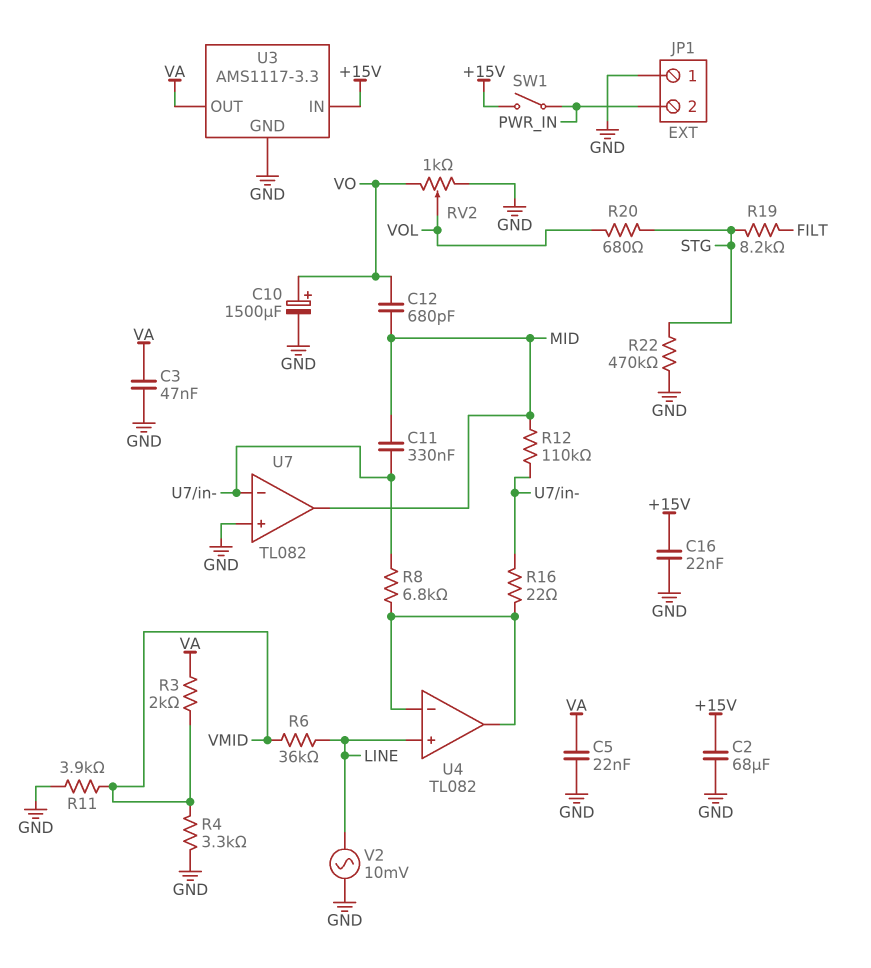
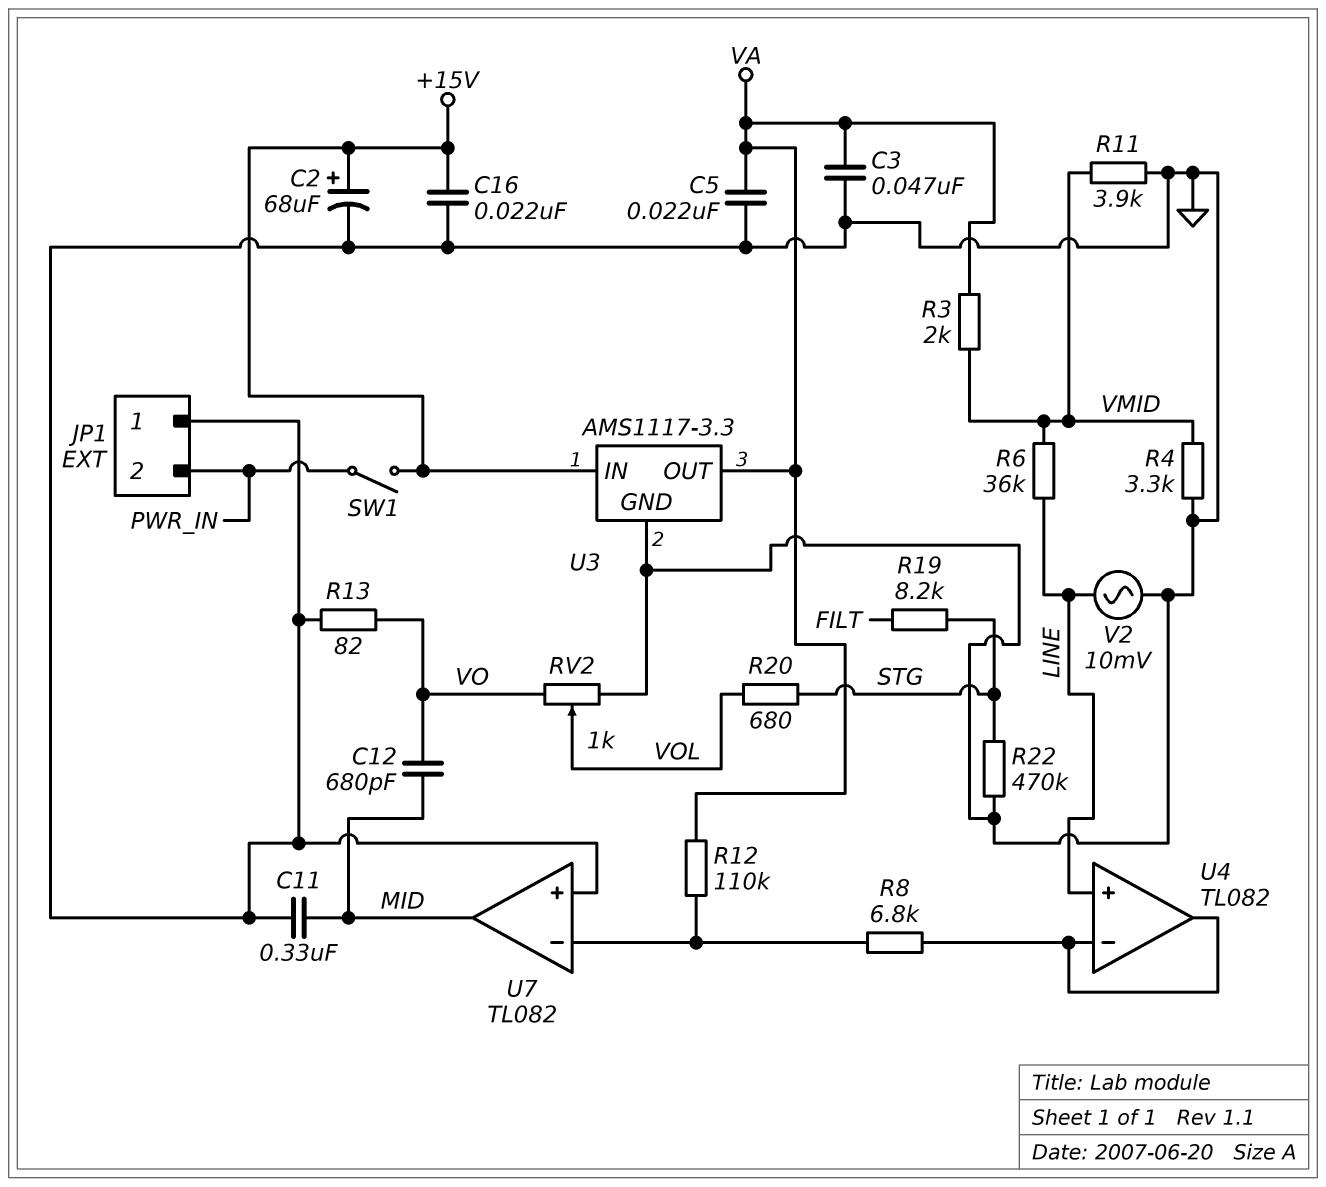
C2: 68uF (+15V, GND) -> 68uF (plus +15V, minus GND)
C10: 1500uF (plus VO, minus GND) -> none
C11: 330nF (MID, U7/in-) -> 330nF (GND, MID)
R12: 110k (MID, U7/in-) -> 110k (U7/in-, VA)
R13: none -> 82 (GND, VO)
R16: 22 (U4/in-, U7/in-) -> none

